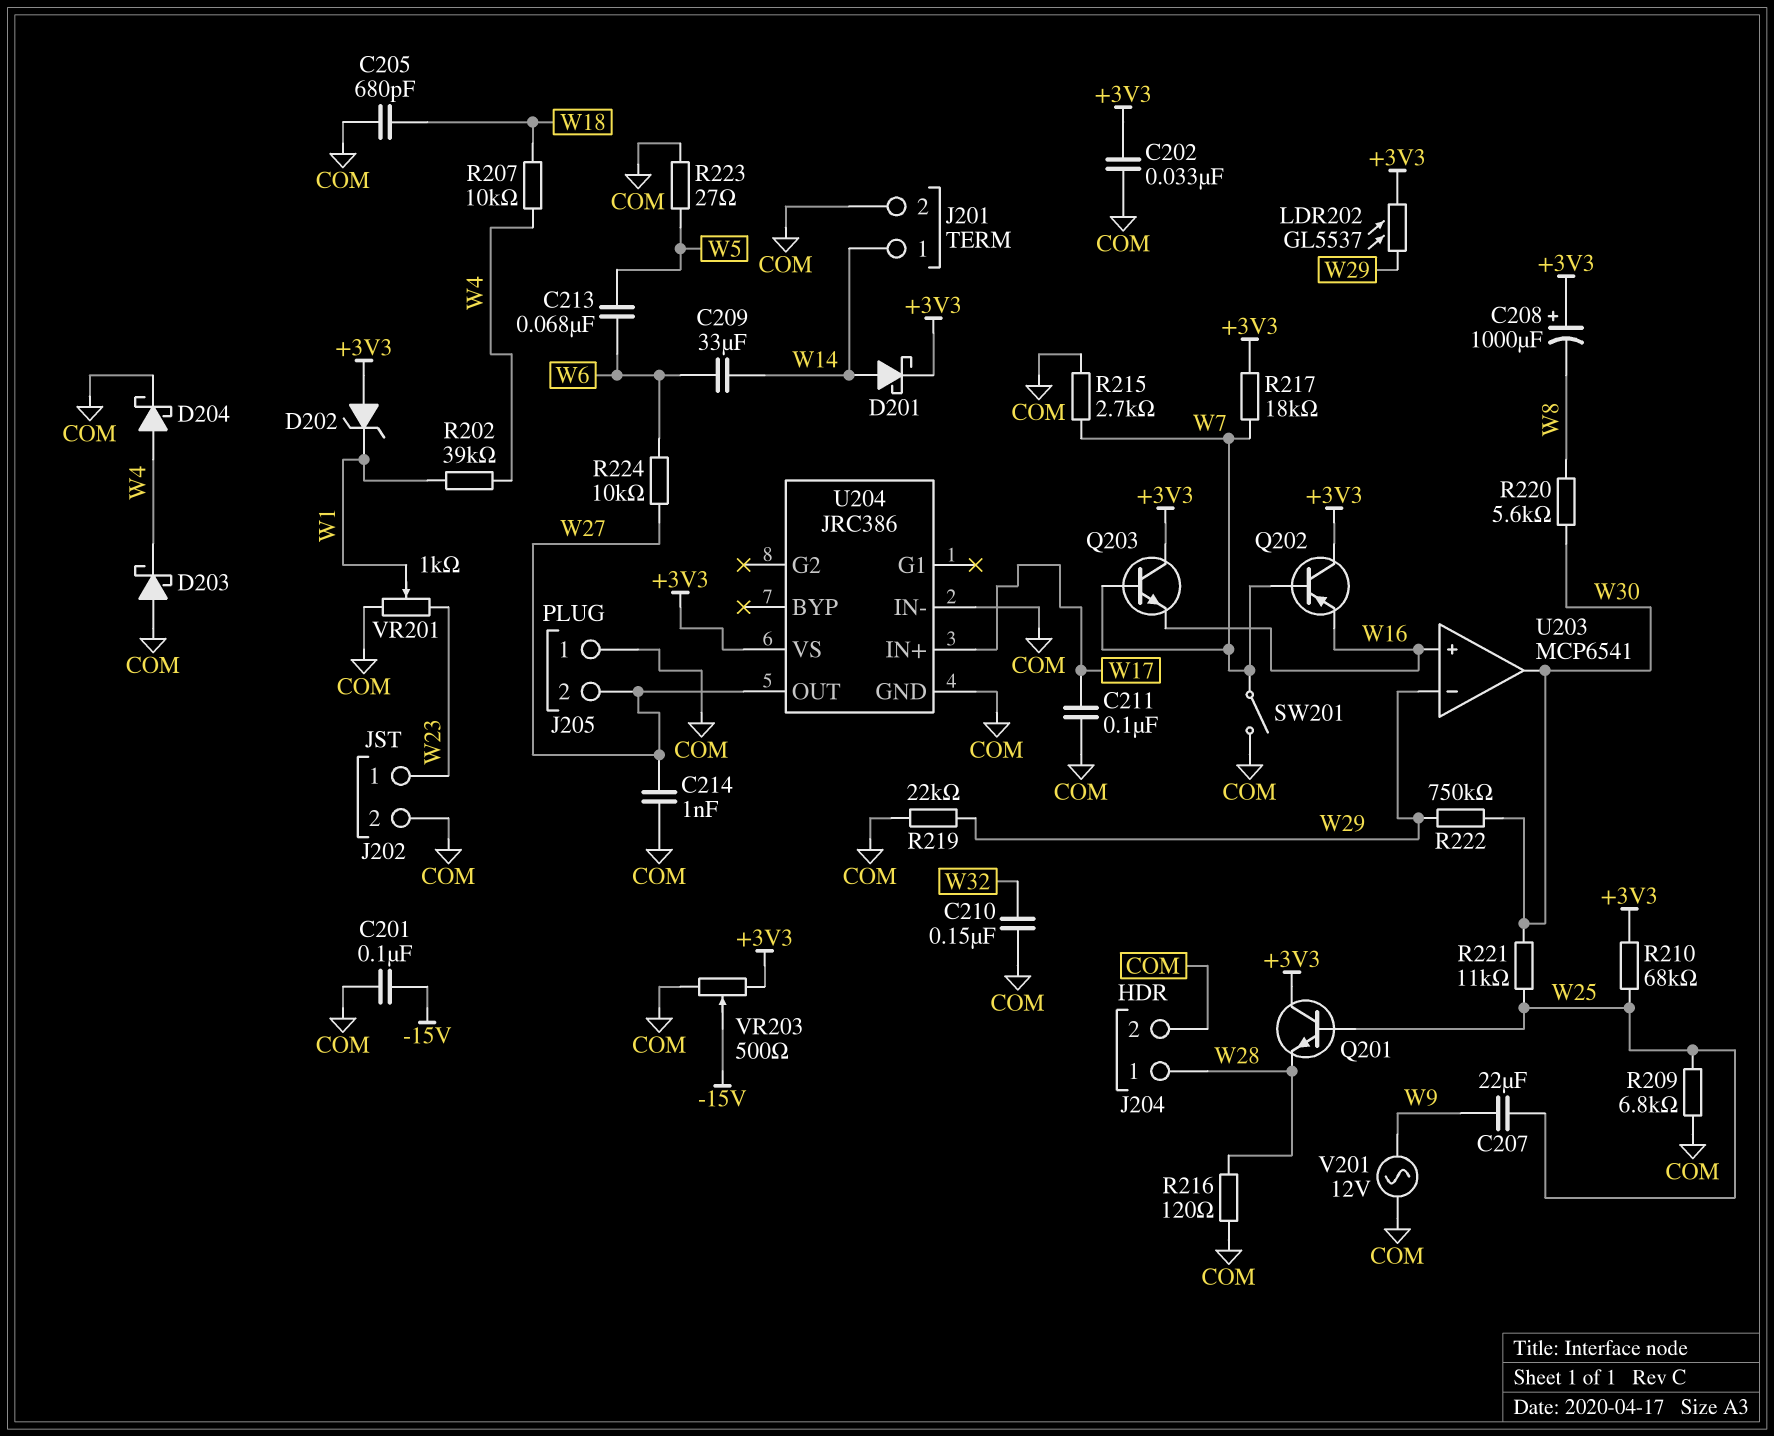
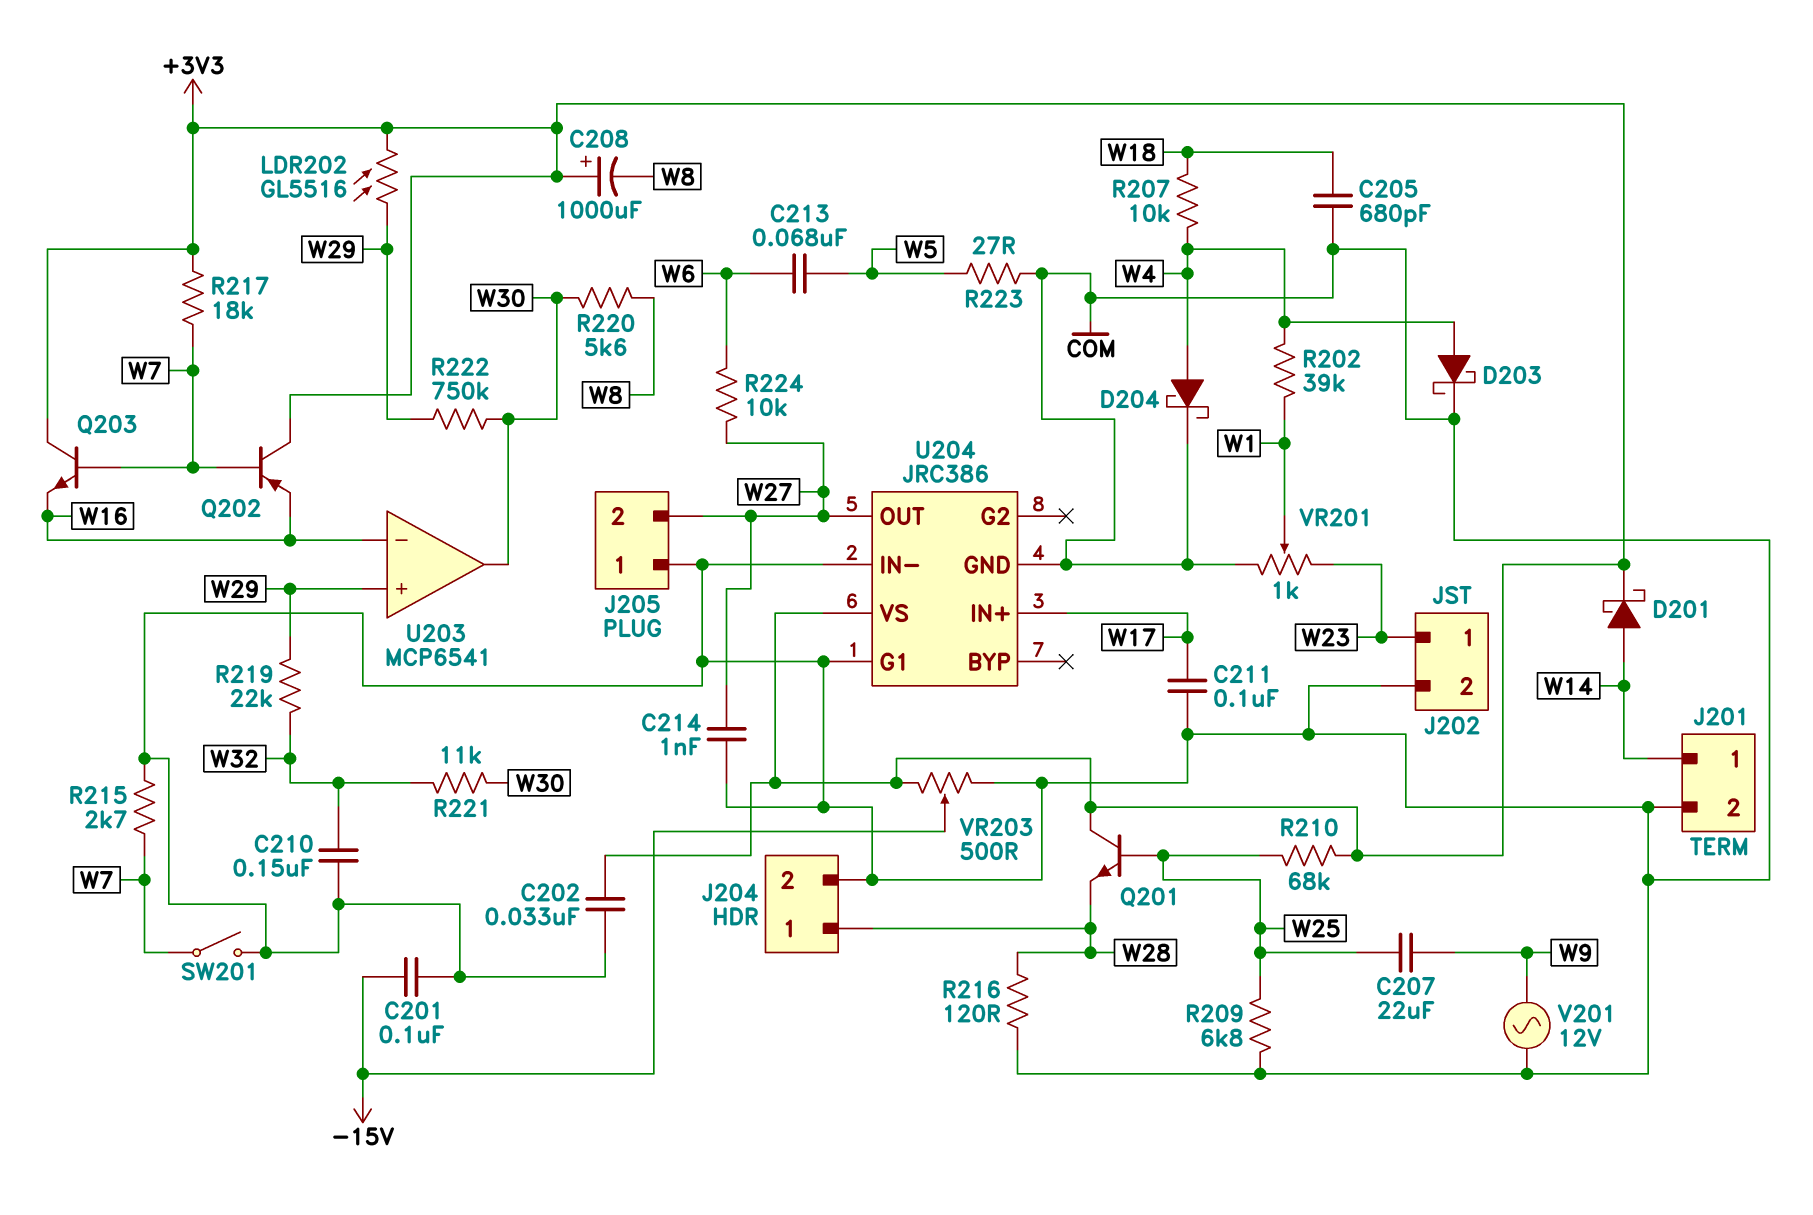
C209: 33uF (W6, W14) -> none
D202: zener (A +3V3, K W1) -> none
D203: schottky (A COM, K W4) -> schottky (A W4, K COM)
LDR202: GL5537 (+3V3, W29) -> GL5516 (+3V3, W29)
R219: 22k (COM, W29) -> 22k (W29, W32)
R221: 11k (W25, W30) -> 11k (W30, W32)
U203 pin in+: W16 -> W29
U203 pin in-: W29 -> W16
U204 pin G1: none -> COM

